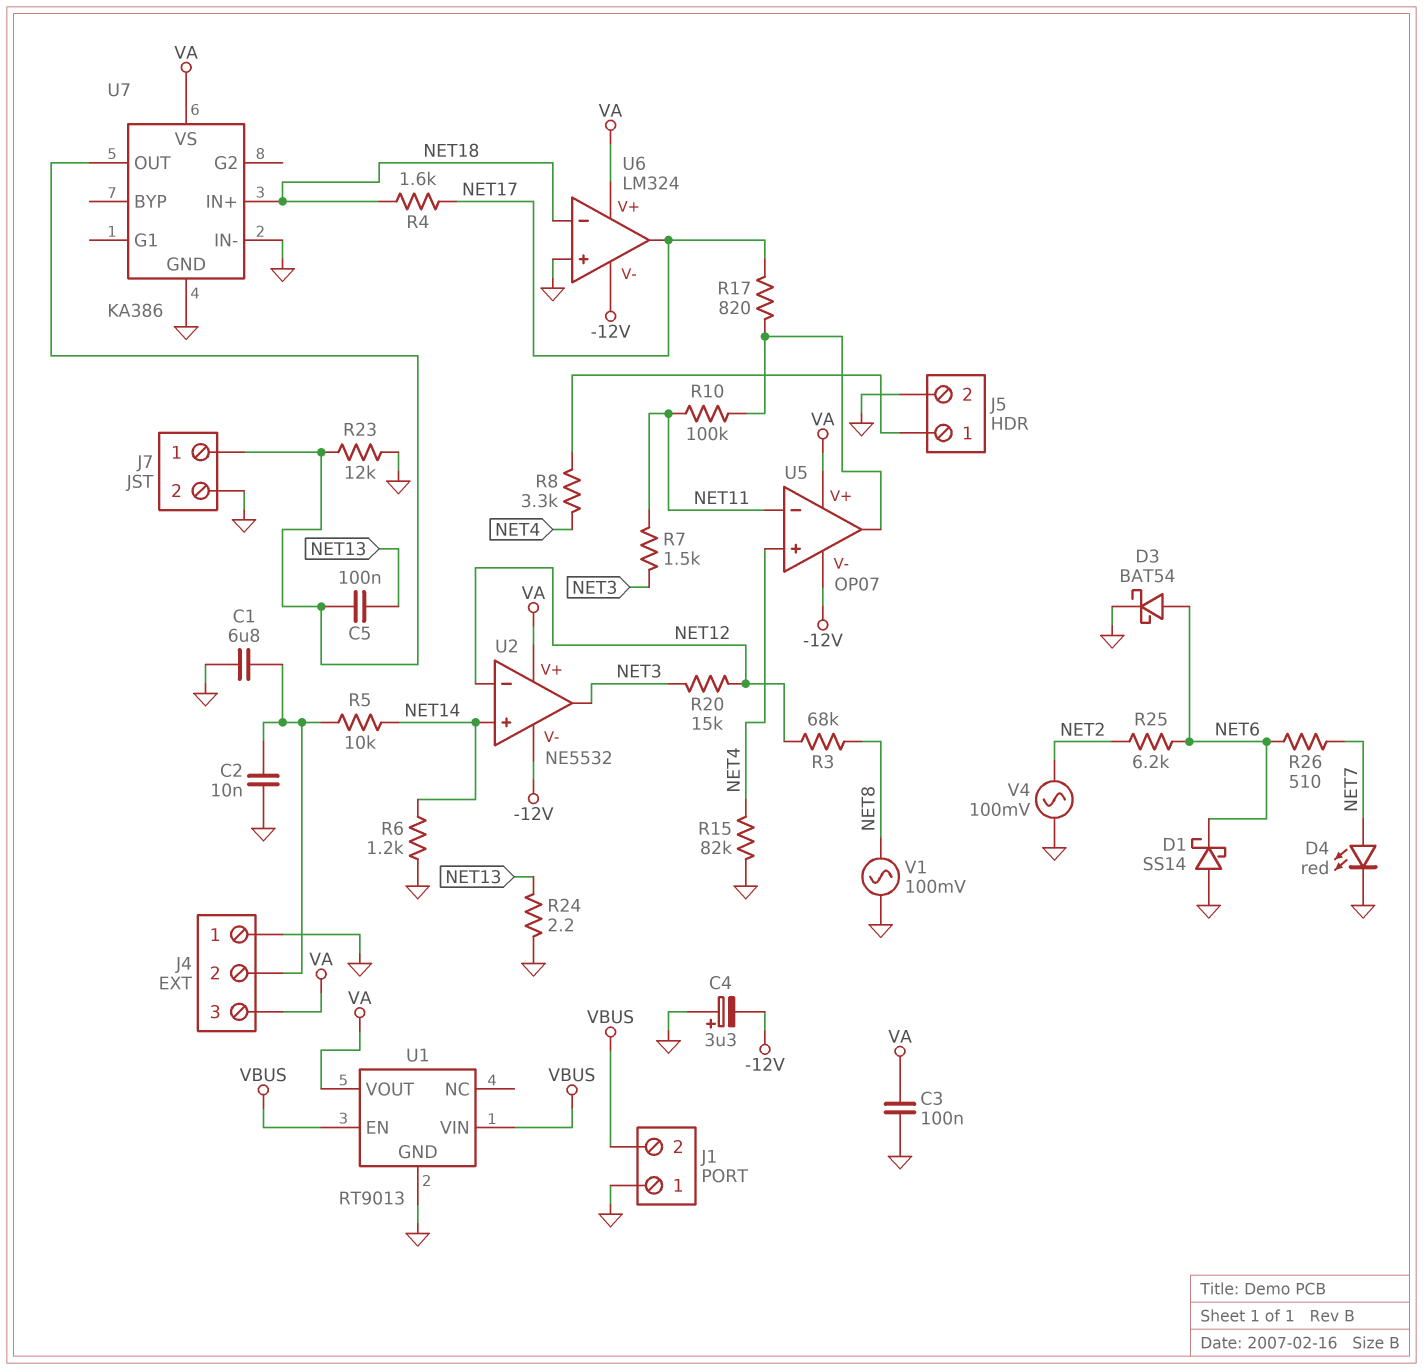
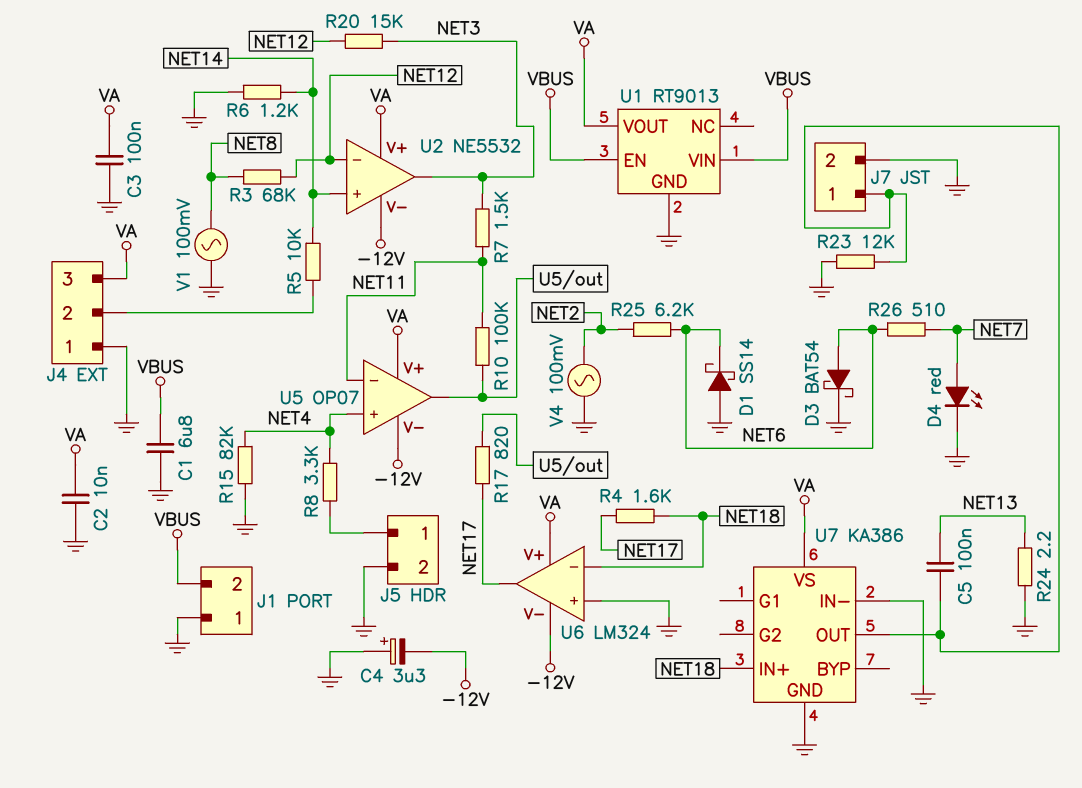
C1: 6.8uF (GND, J4/2) -> 6.8uF (GND, VBUS)
C2: 10nF (GND, J4/2) -> 10nF (GND, VA)

